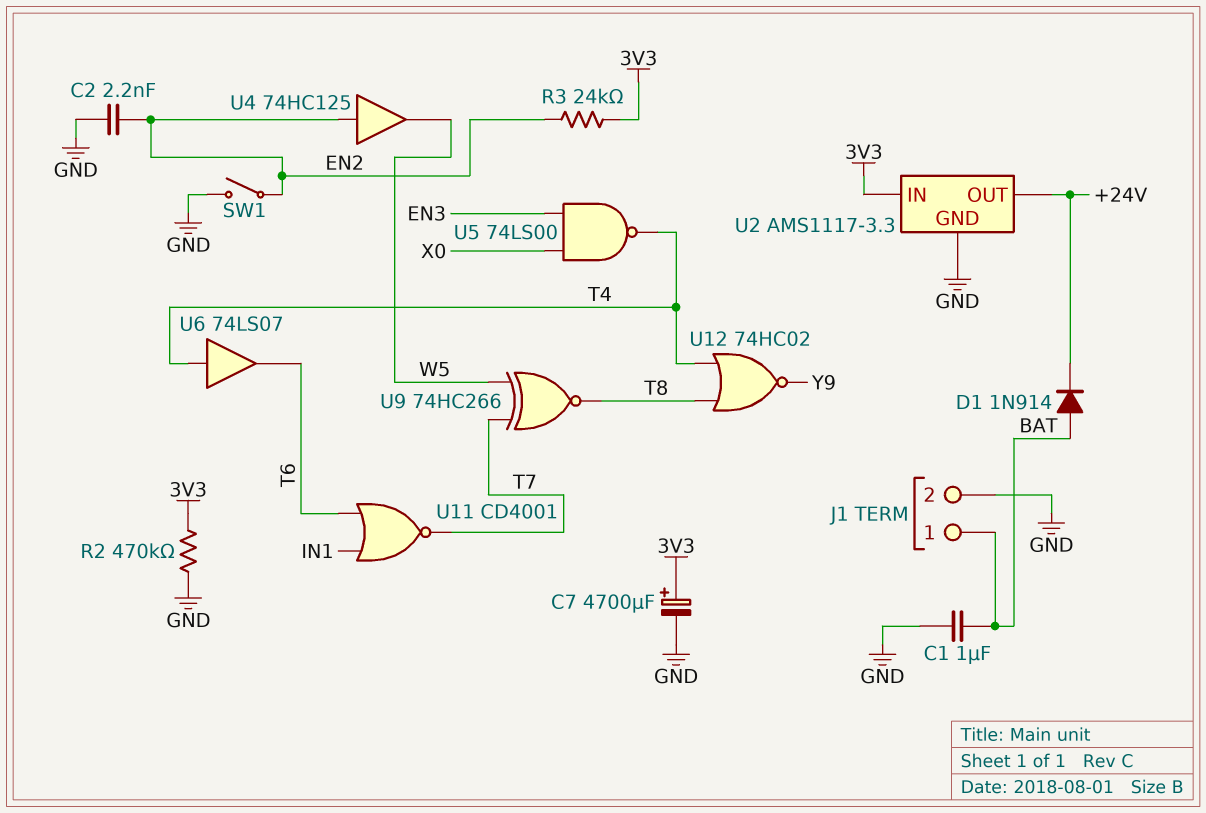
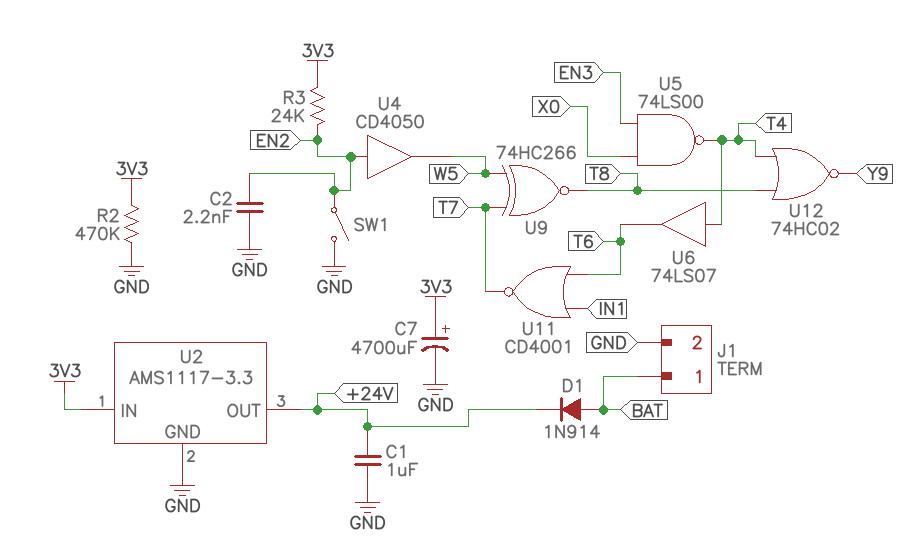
C1: 1uF (BAT, GND) -> 1uF (+24V, GND)
U4: buffer 74HC125 (in EN2, out W5) -> buffer CD4050 (in EN2, out W5)

